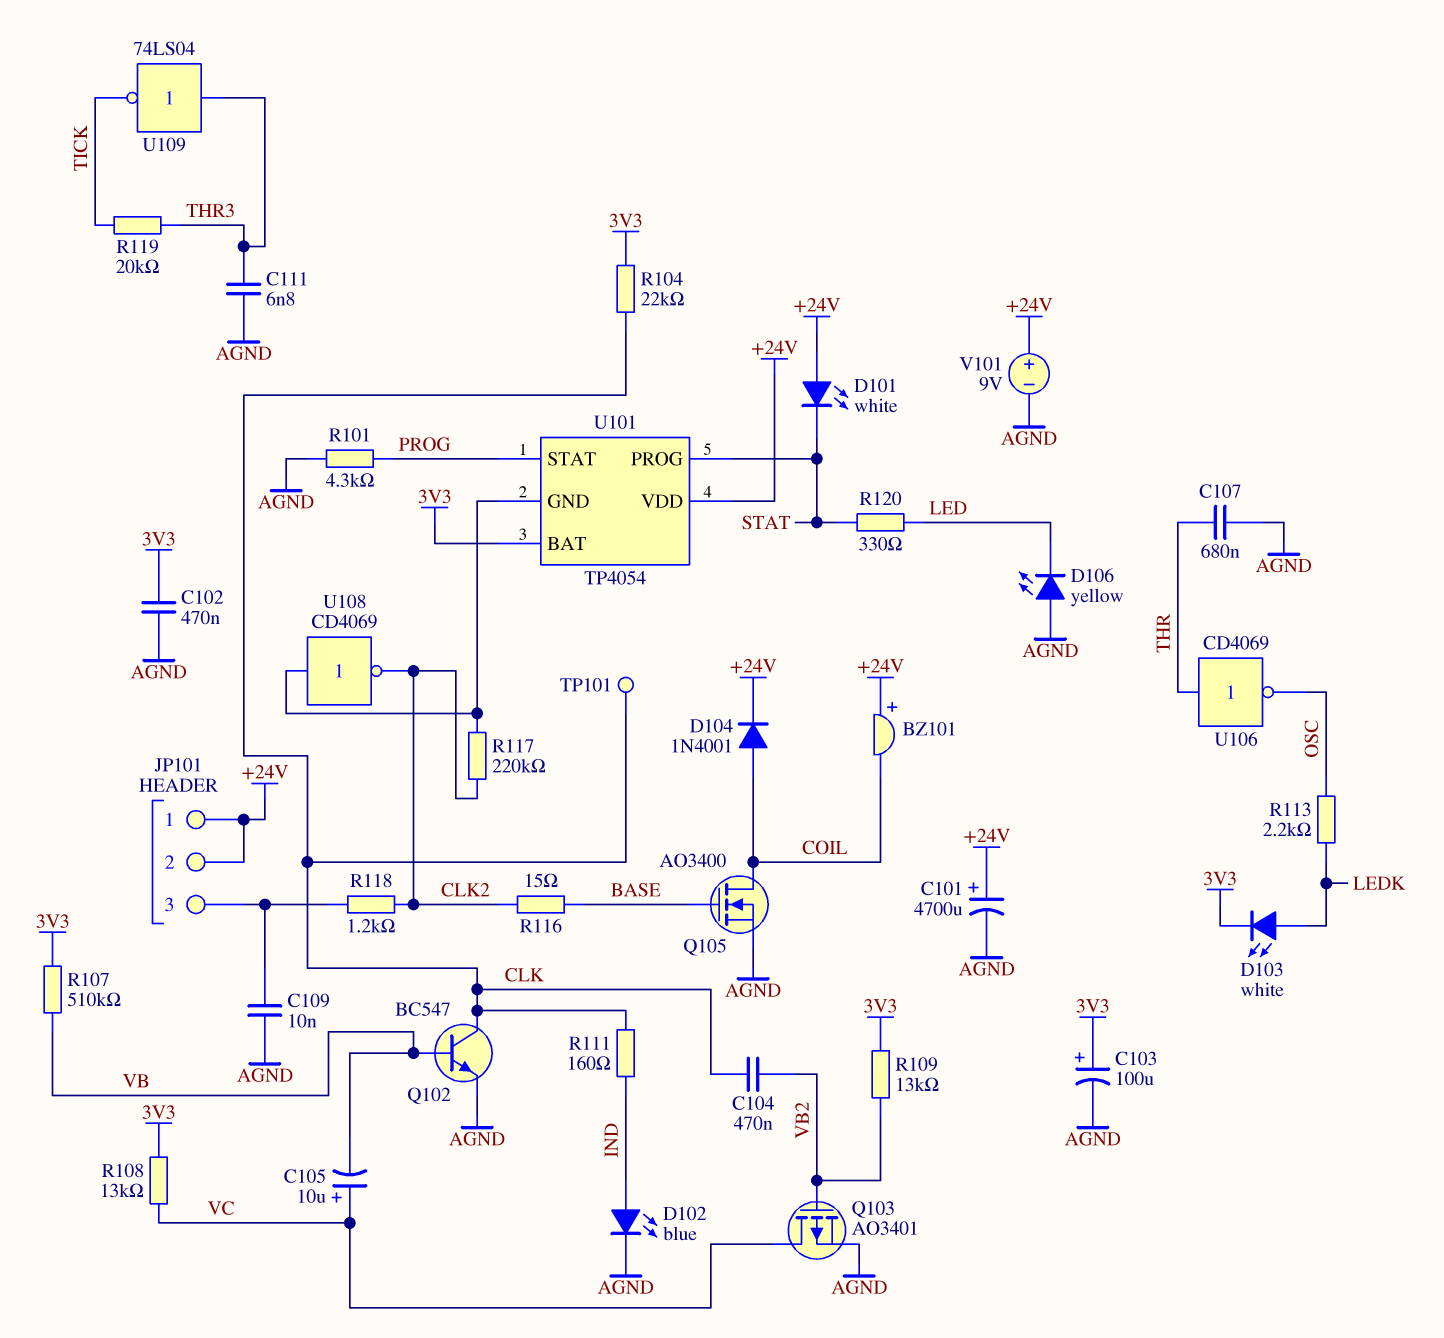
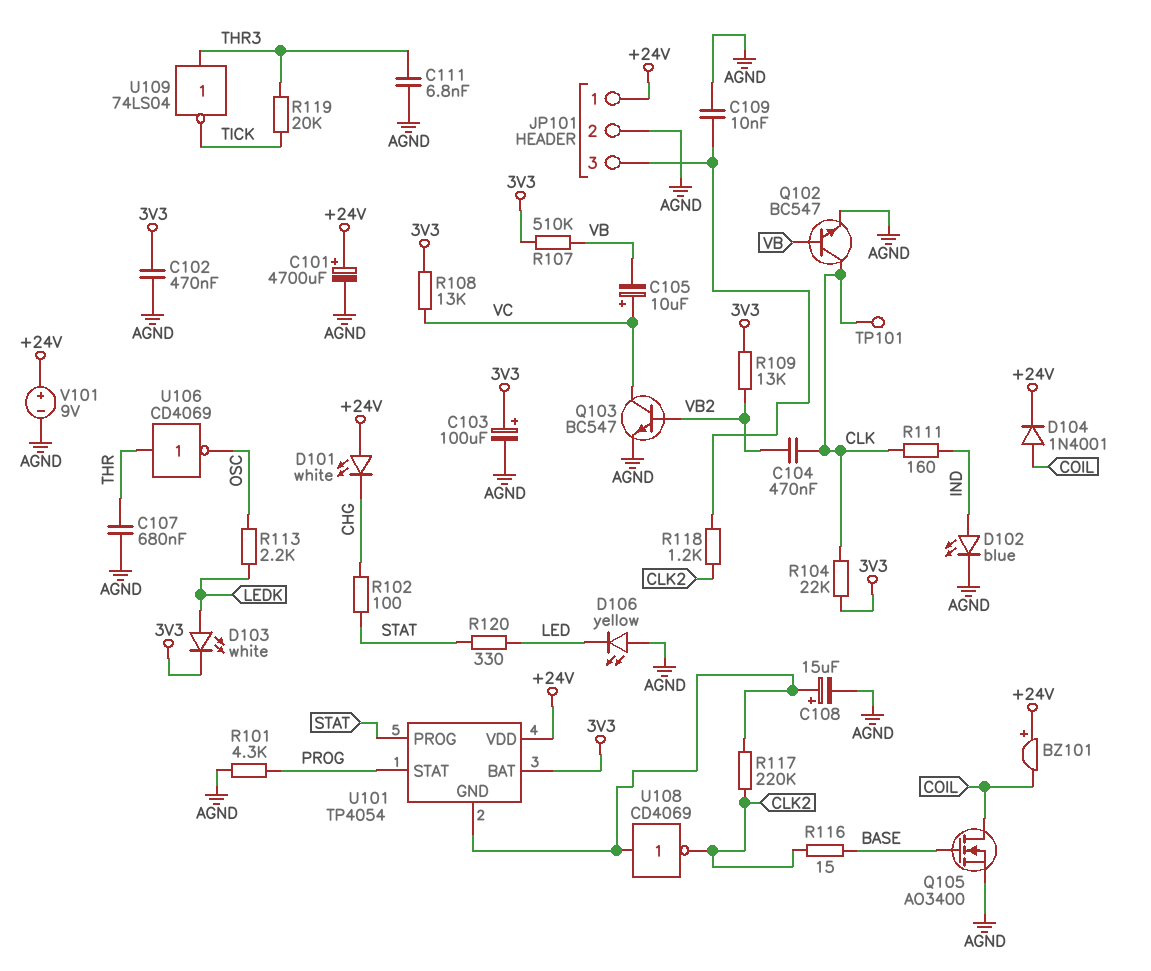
C108: none -> 15uF (plus U101/GND, minus AGND)
D101: LED white (A +24V, K STAT) -> LED white (A +24V, K CHG)
JP101 pin 2: +24V -> AGND
Q103: PMOS AO3401 (G VB2, D VC, S AGND) -> NPN BC547 (B VB2, C VC, E AGND)
R102: none -> 100 (CHG, STAT)

